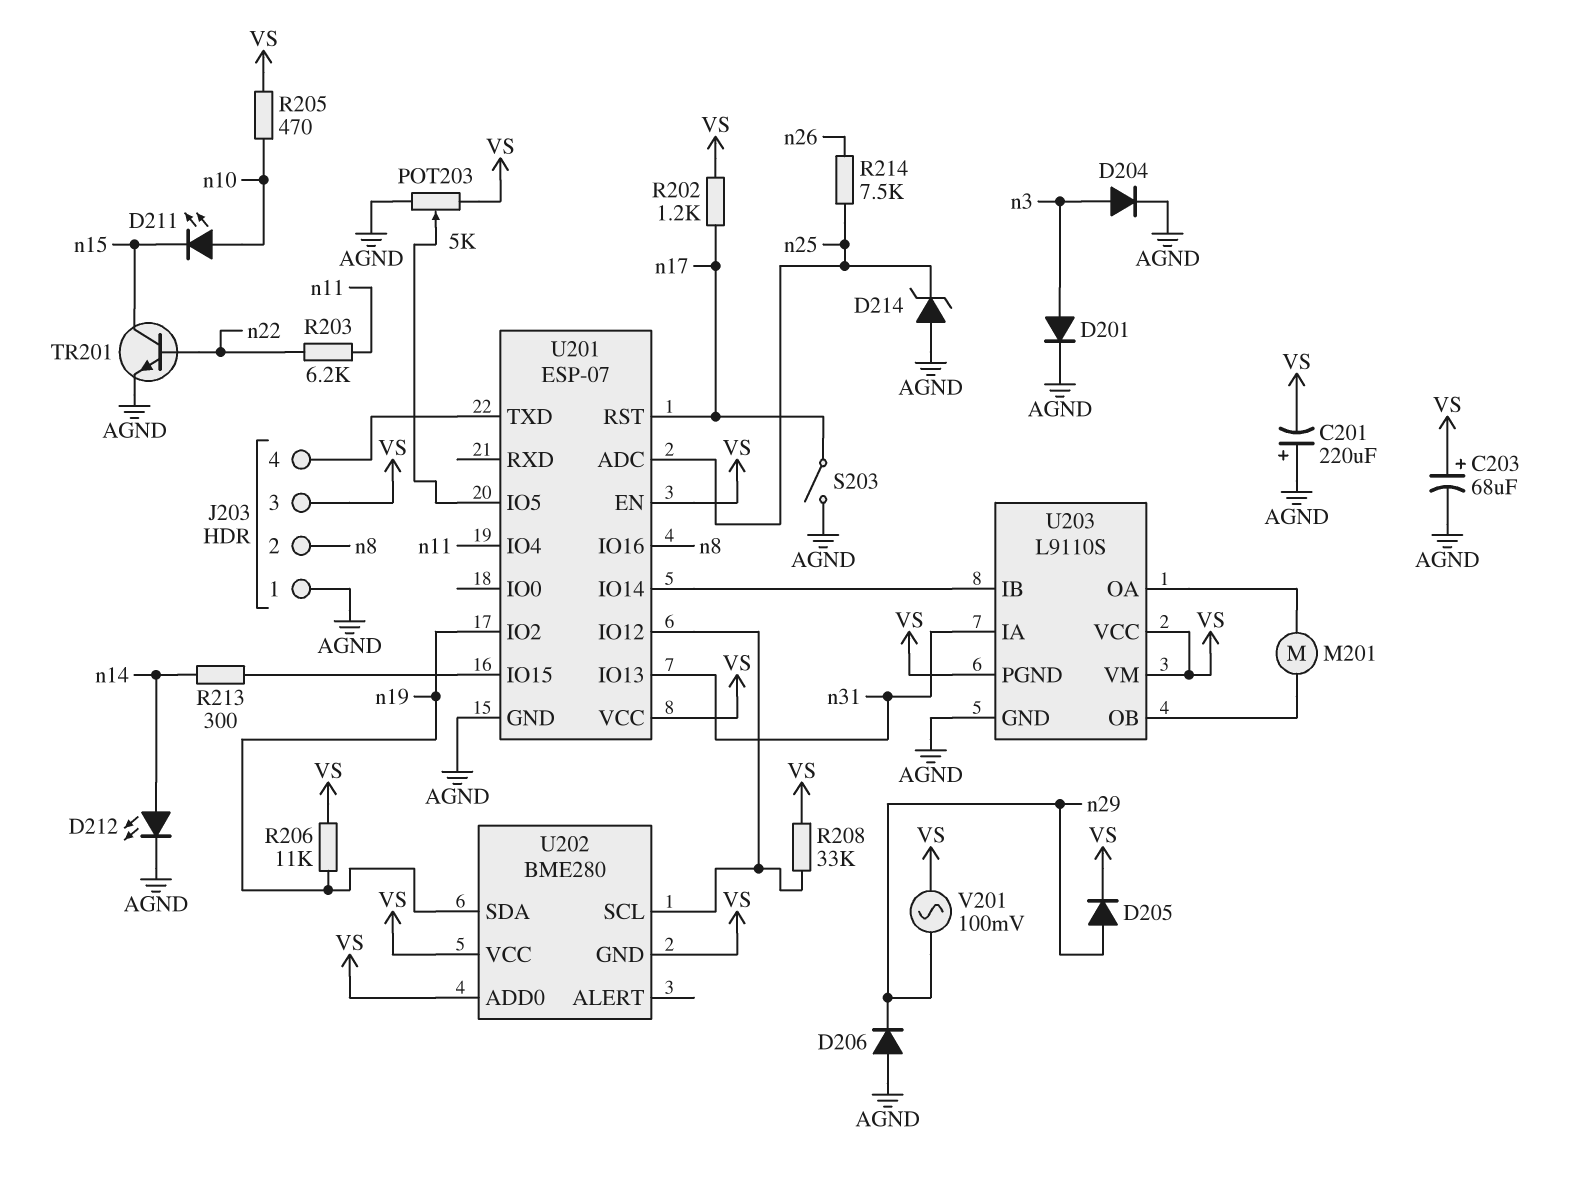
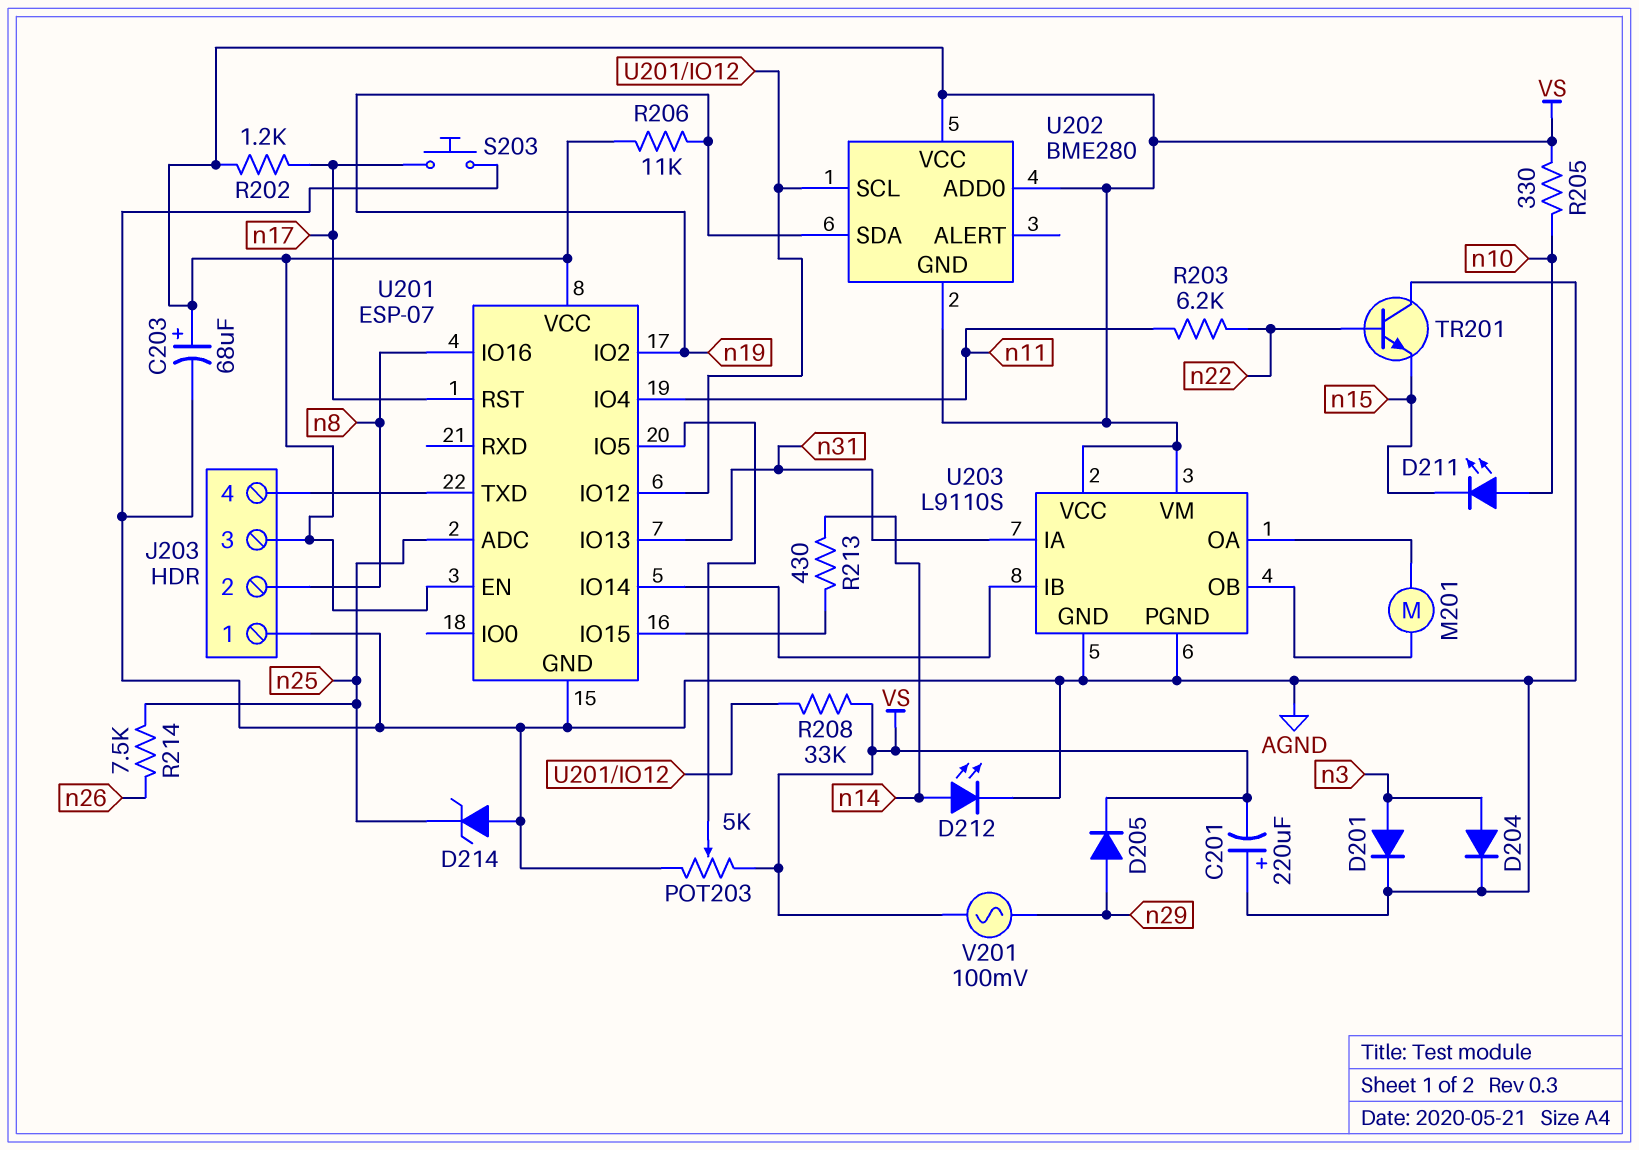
D206: diode (A AGND, K n29) -> none
R205: 470 (VS, n10) -> 330 (VS, n10)
R213: 300 (U201/IO15, n14) -> 430 (U201/IO15, n14)
S203: switch (AGND, n17) -> button (AGND, n17)
TR201: NPN (B n22, C n15, E AGND) -> NPN (B n22, C AGND, E n15)
U203 pin PGND: VS -> AGND

